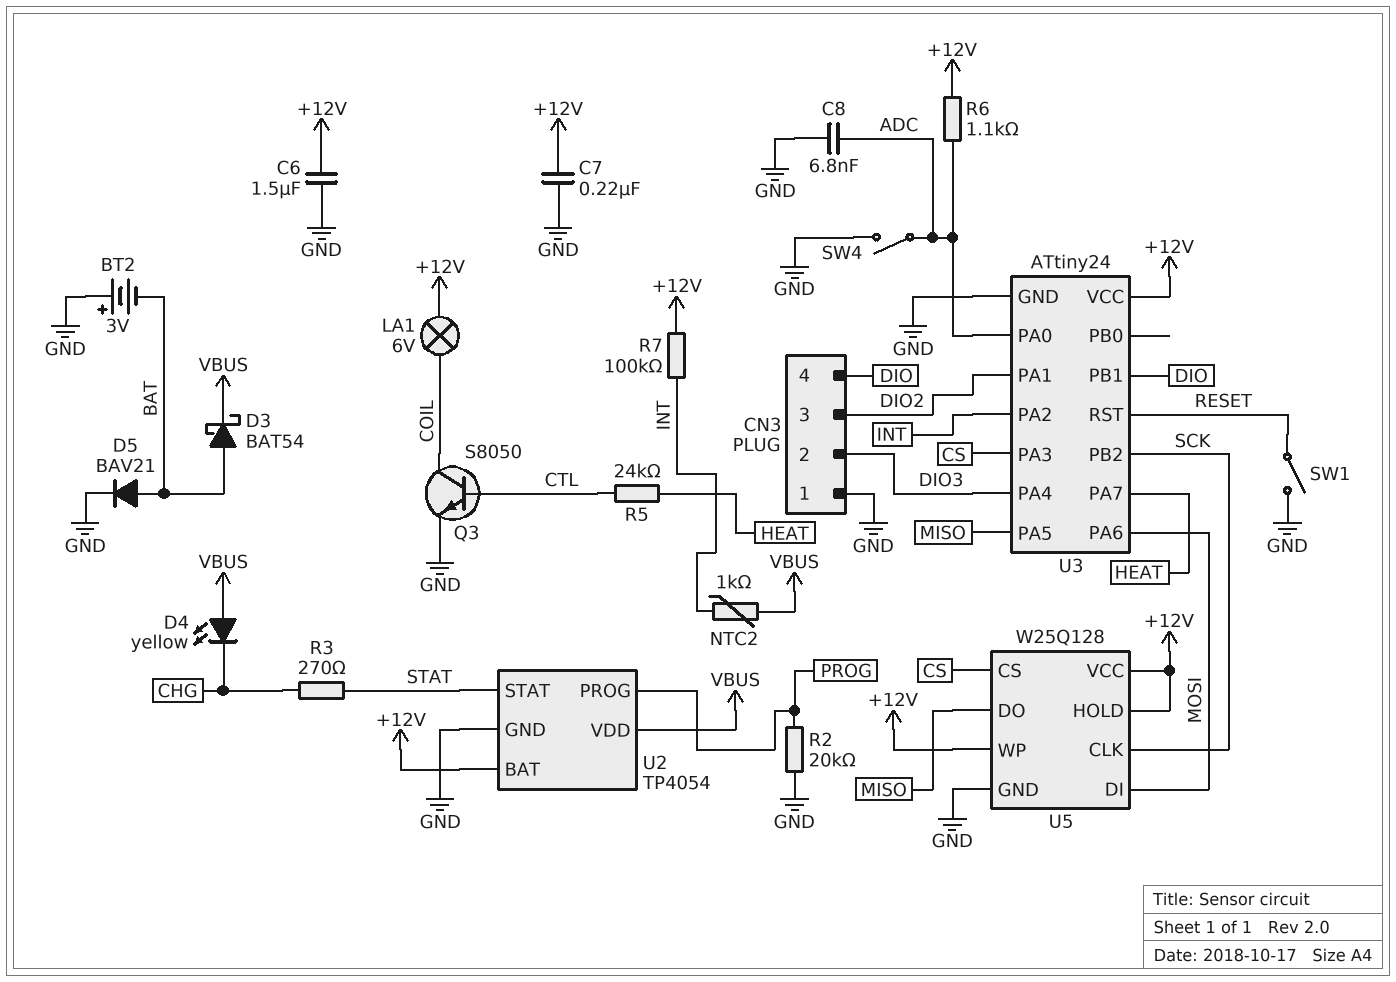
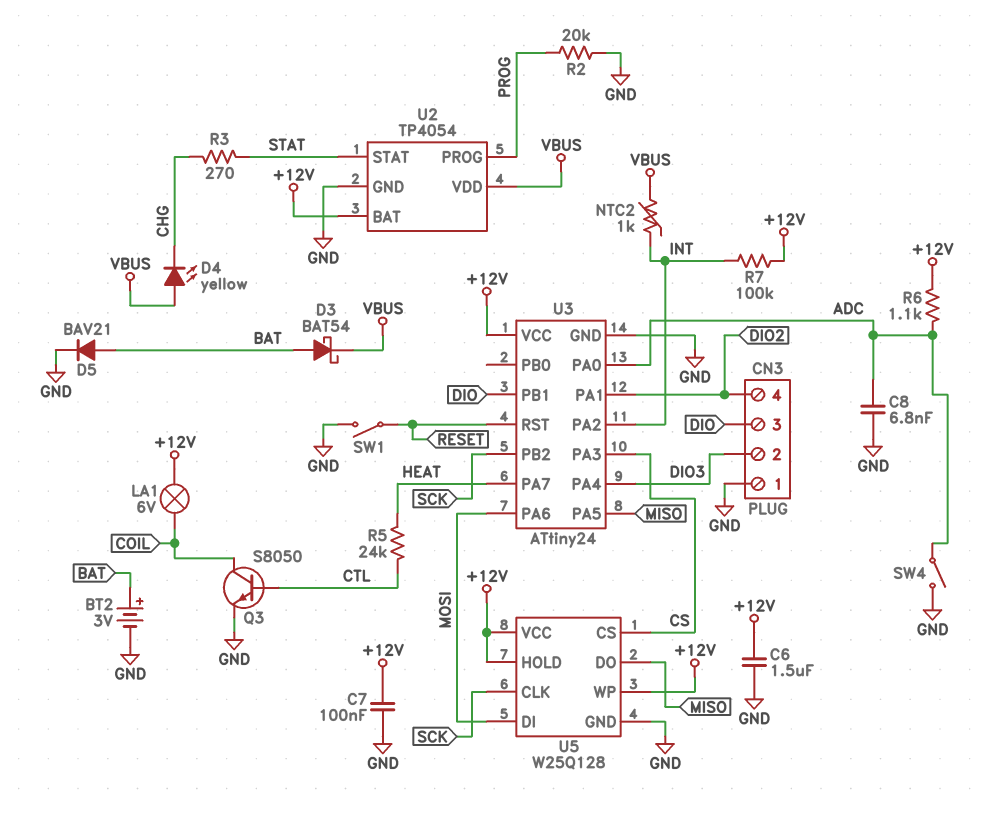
BT2: 3V (plus GND, minus BAT) -> 3V (plus BAT, minus GND)
C7: 220nF (+12V, GND) -> 100nF (+12V, GND)
CN3 pin 3: DIO2 -> DIO
CN3 pin 4: DIO -> DIO2

